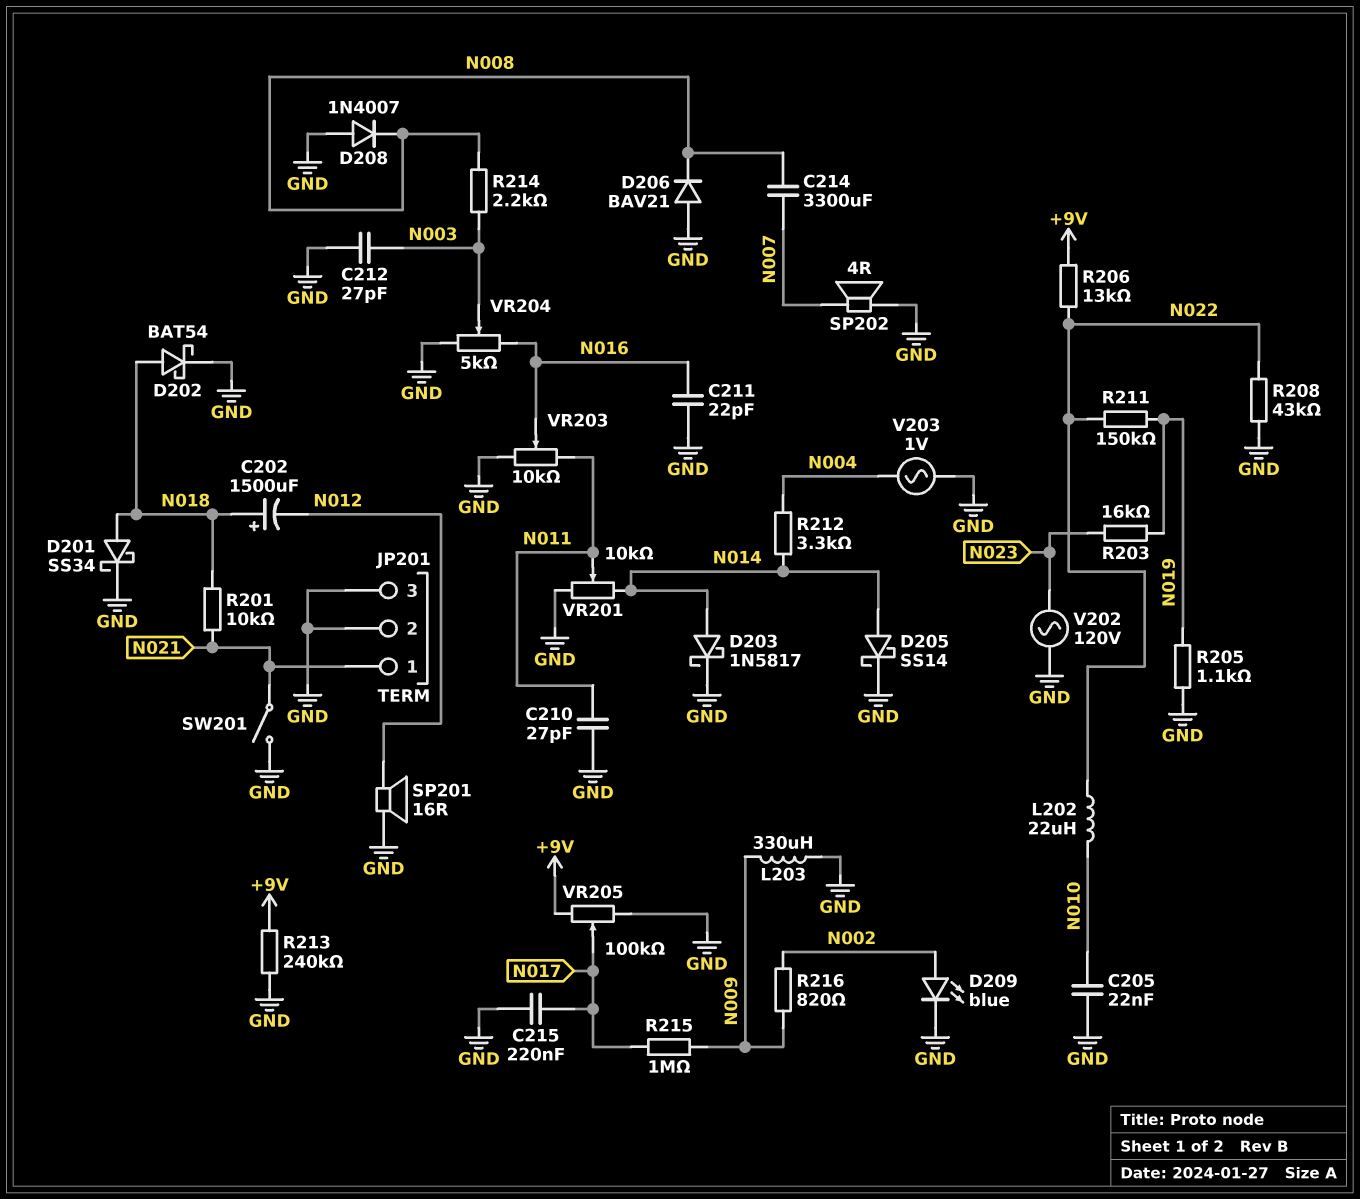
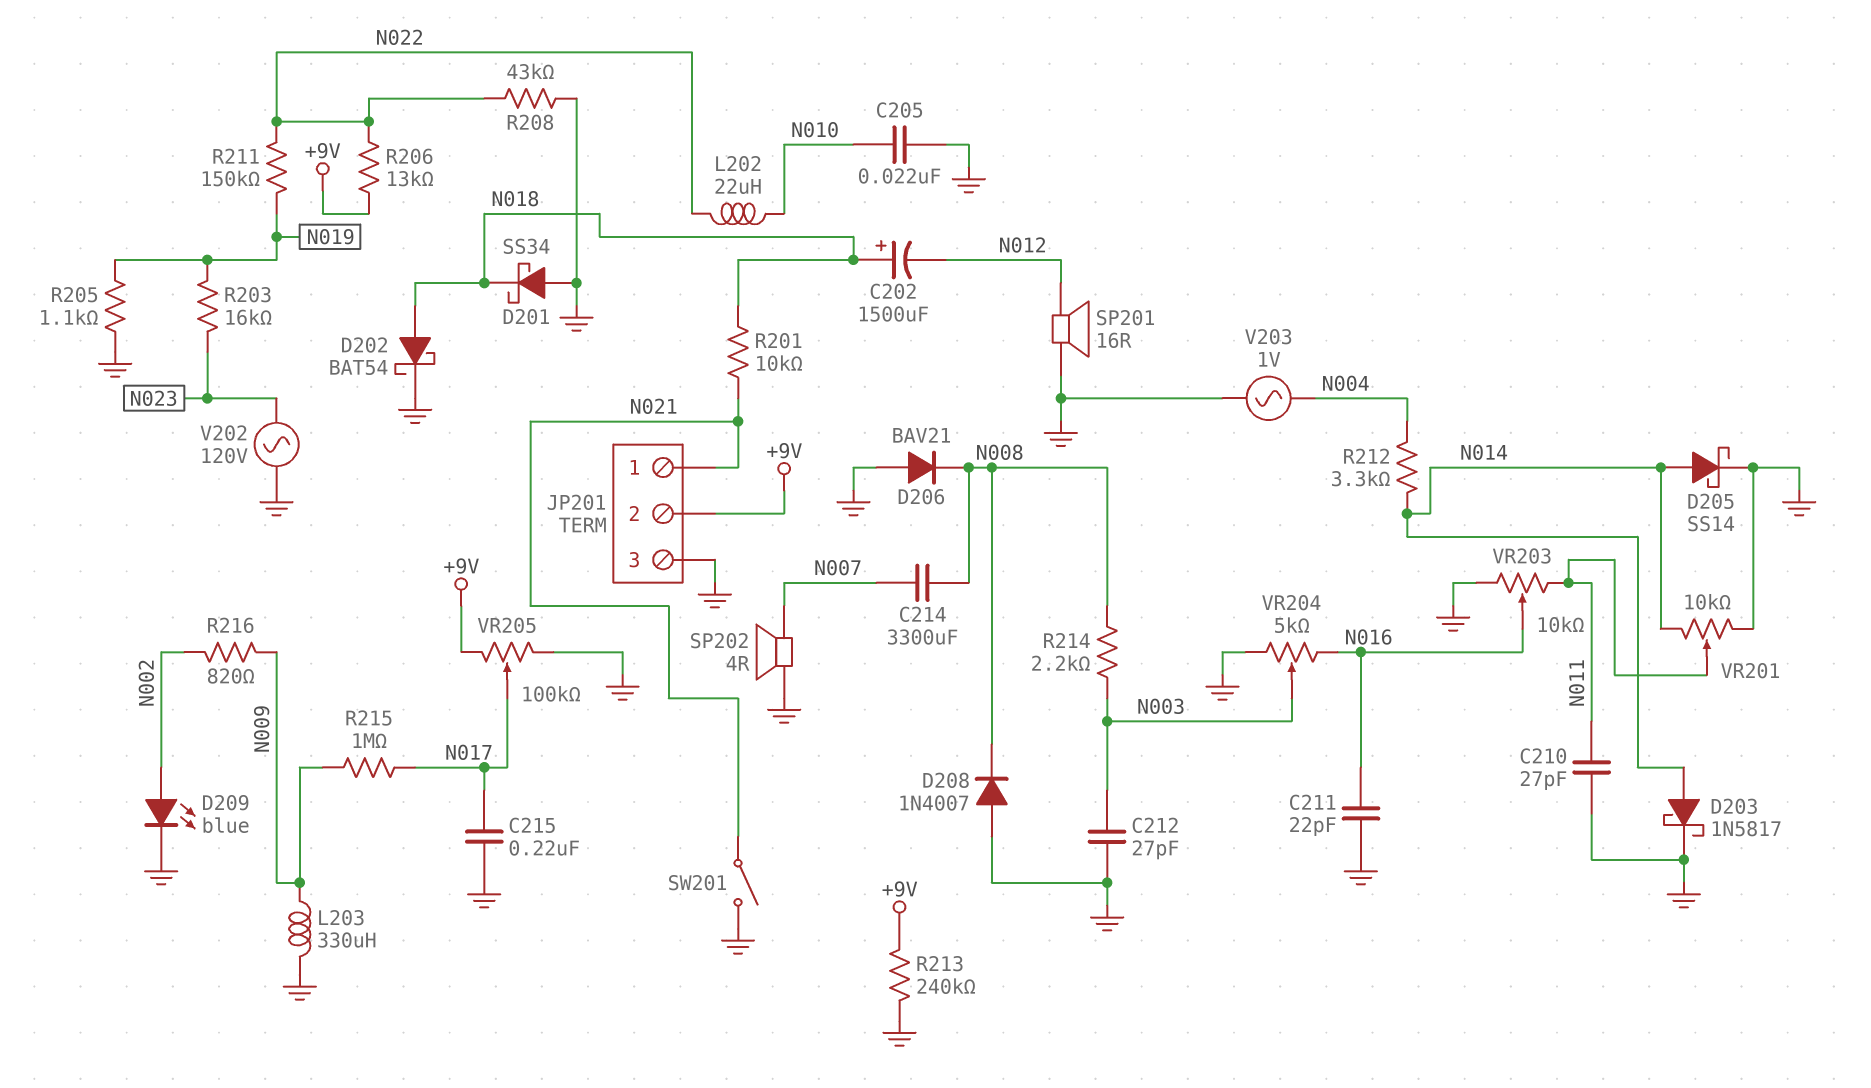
D201: schottky SS34 (A N018, K GND) -> schottky SS34 (A GND, K N018)
JP201 pin 2: GND -> +9V

